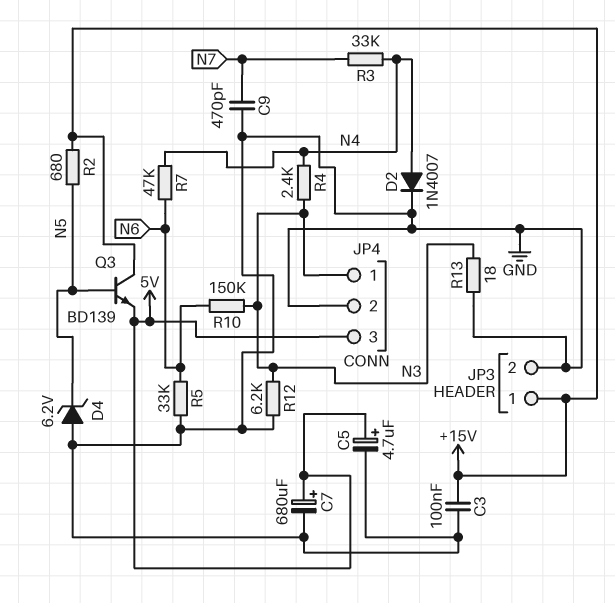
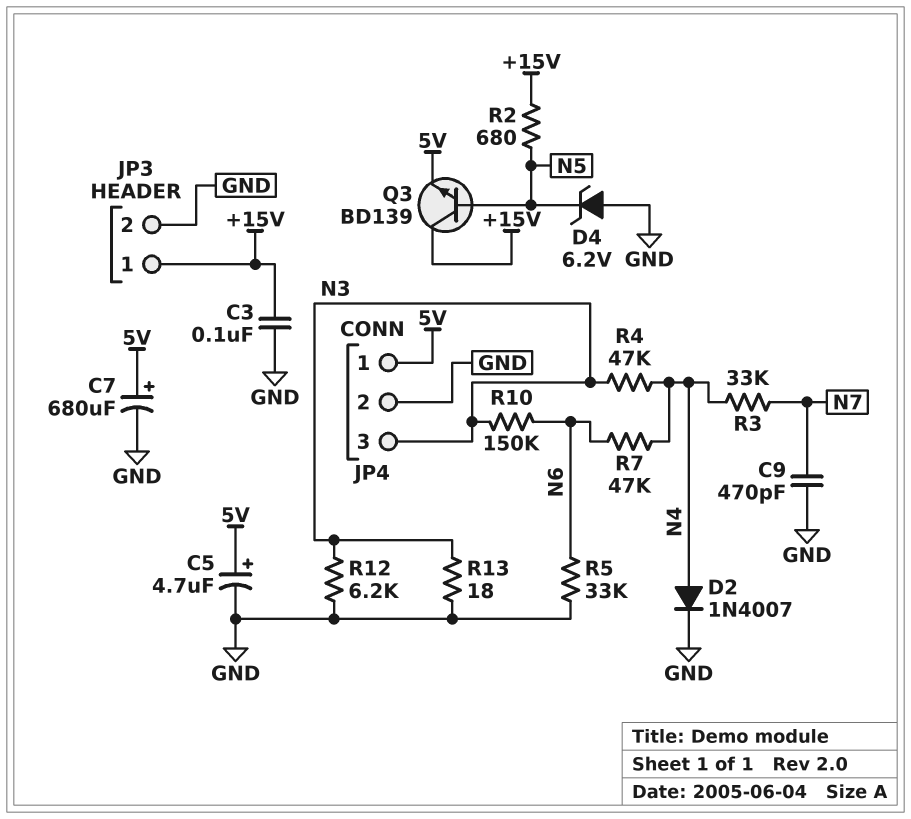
JP4 pin 1: N3 -> 5V
JP4 pin 3: 5V -> N3
R4: 2.4k (N3, N4) -> 47k (N3, N4)

